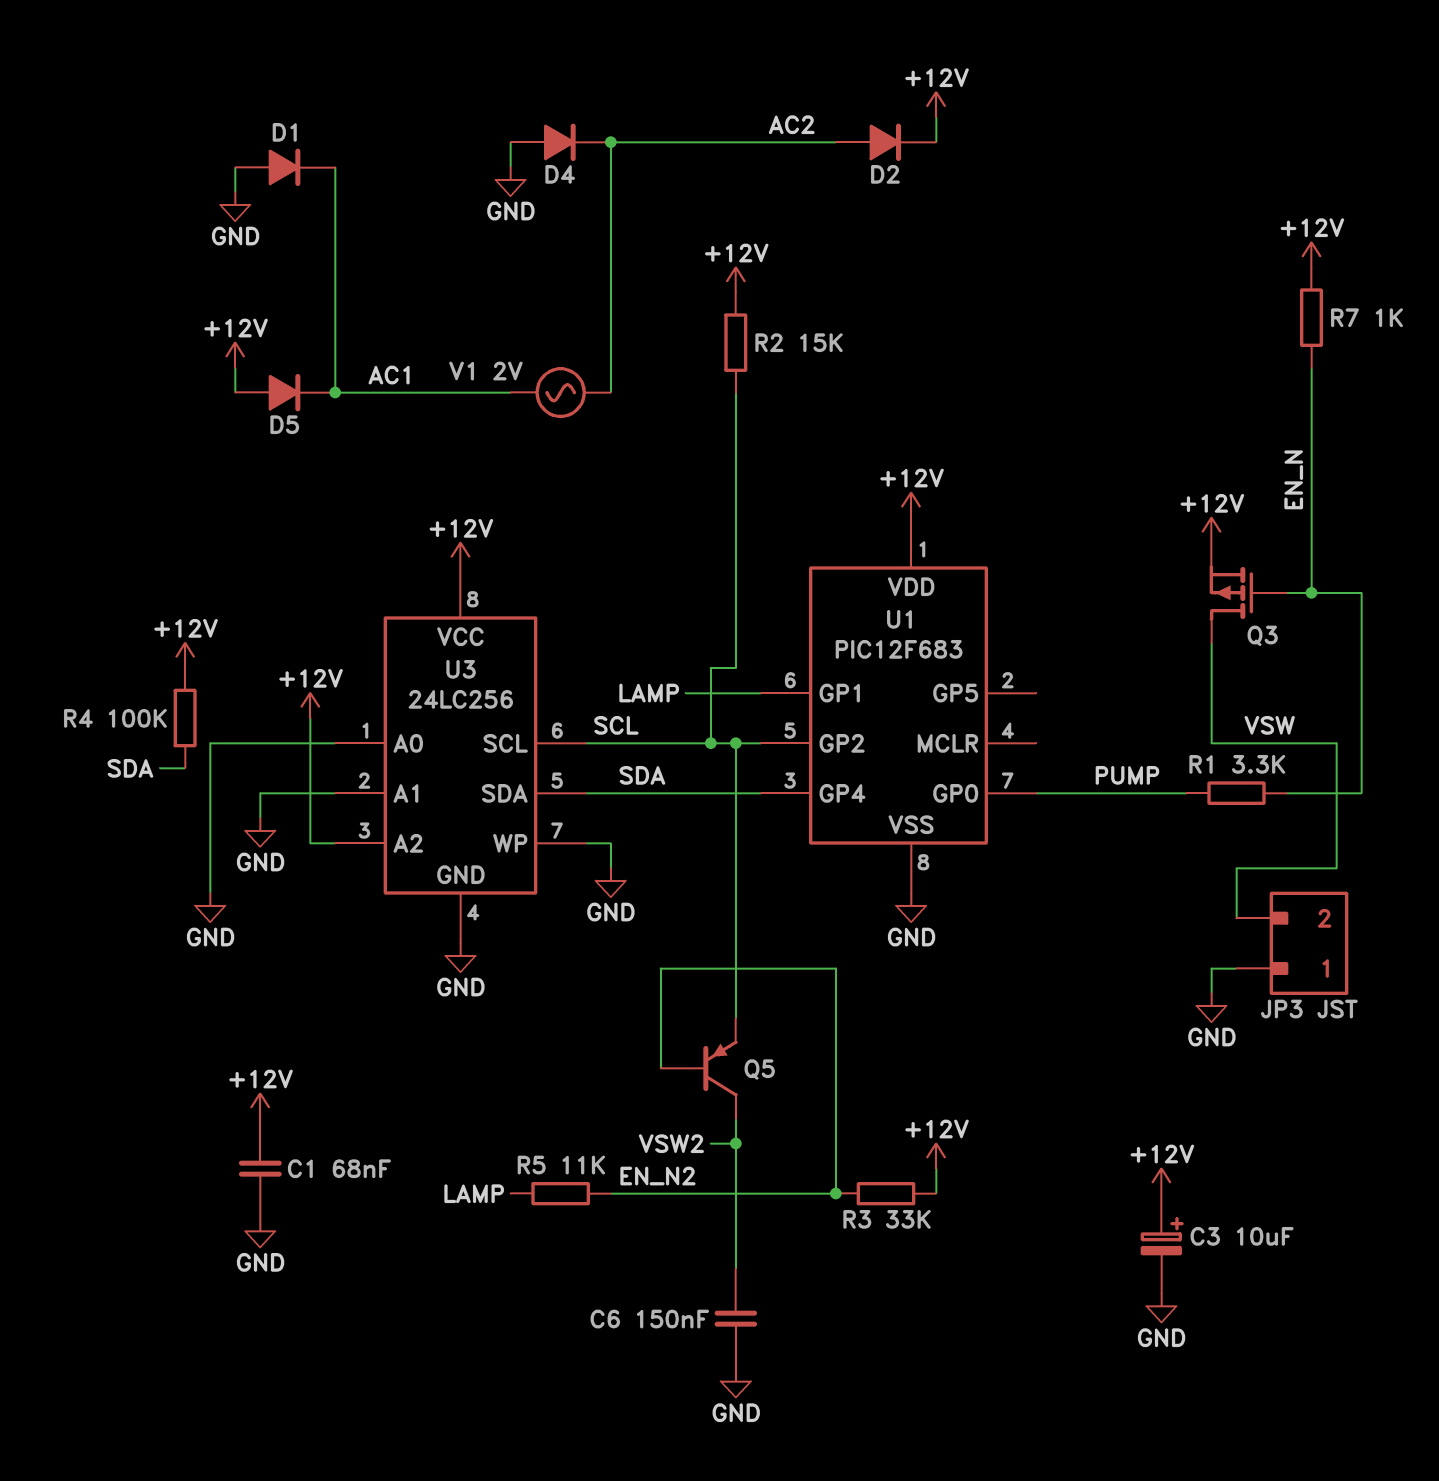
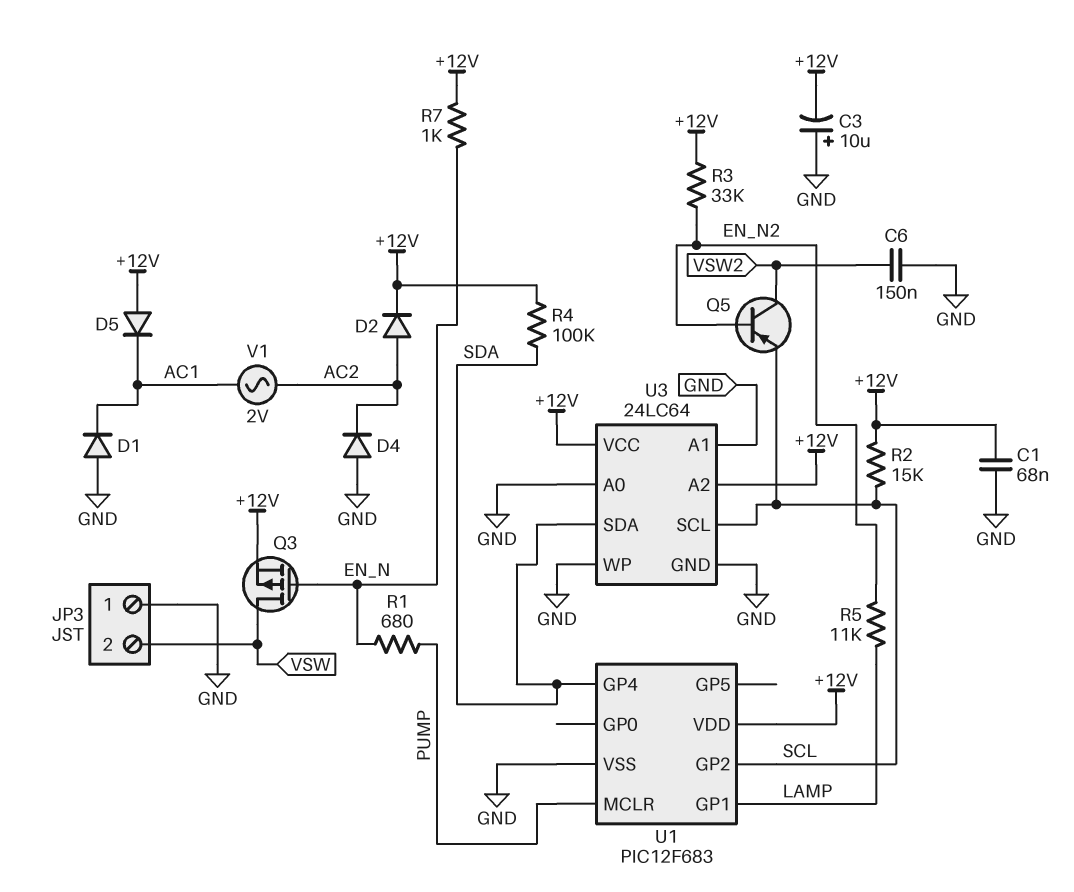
C3: 10uF (plus +12V, minus GND) -> 10uF (plus GND, minus +12V)
R1: 3.3k (EN_N, PUMP) -> 680 (EN_N, PUMP)
U1 pin GP0: PUMP -> none
U1 pin MCLR: none -> PUMP
U3: 24LC256 -> 24LC64

